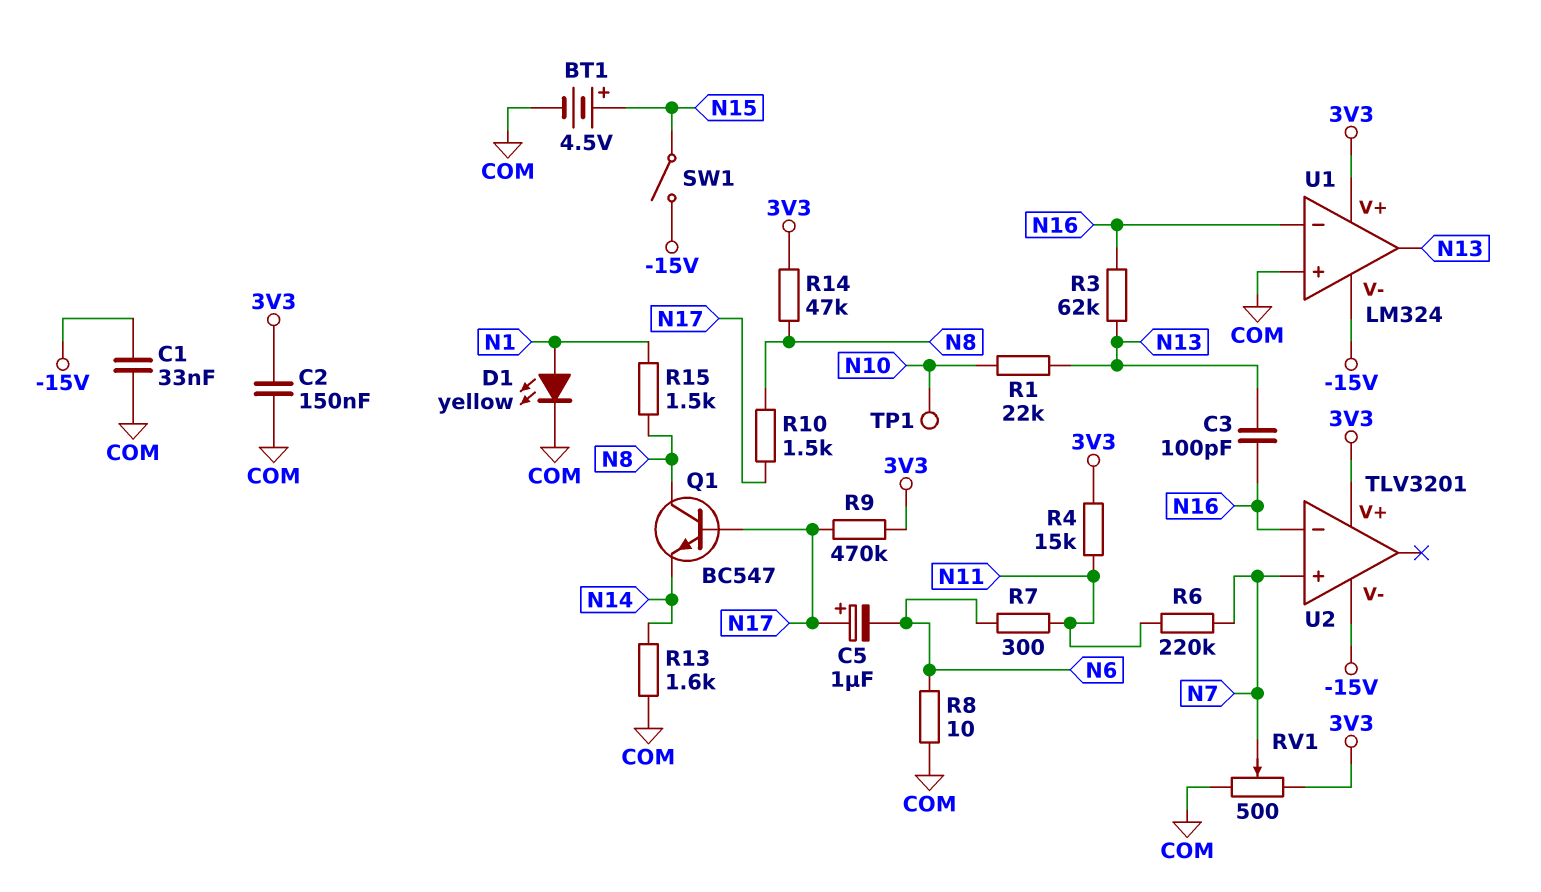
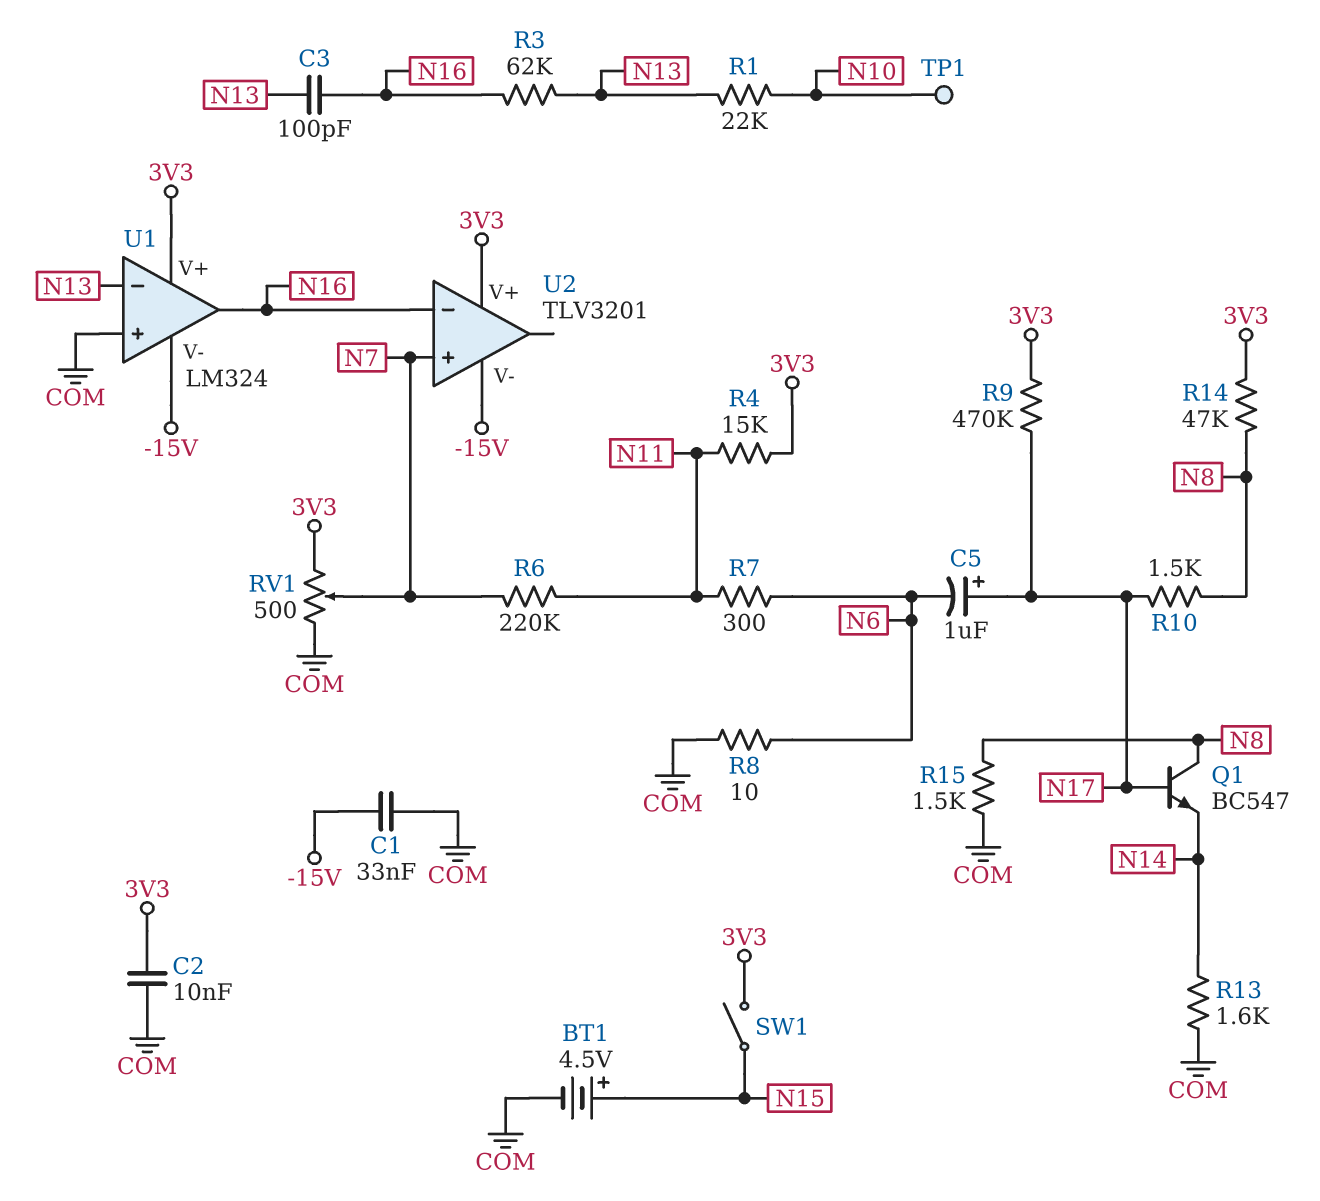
C2: 150nF (3V3, COM) -> 10nF (3V3, COM)
D1: LED yellow (A N1, K COM) -> none
R15: 1.5k (N1, N8) -> 1.5k (COM, N8)
SW1: switch (-15V, N15) -> switch (3V3, N15)
U1 pin in-: N16 -> N13
U1 pin out: N13 -> N16

